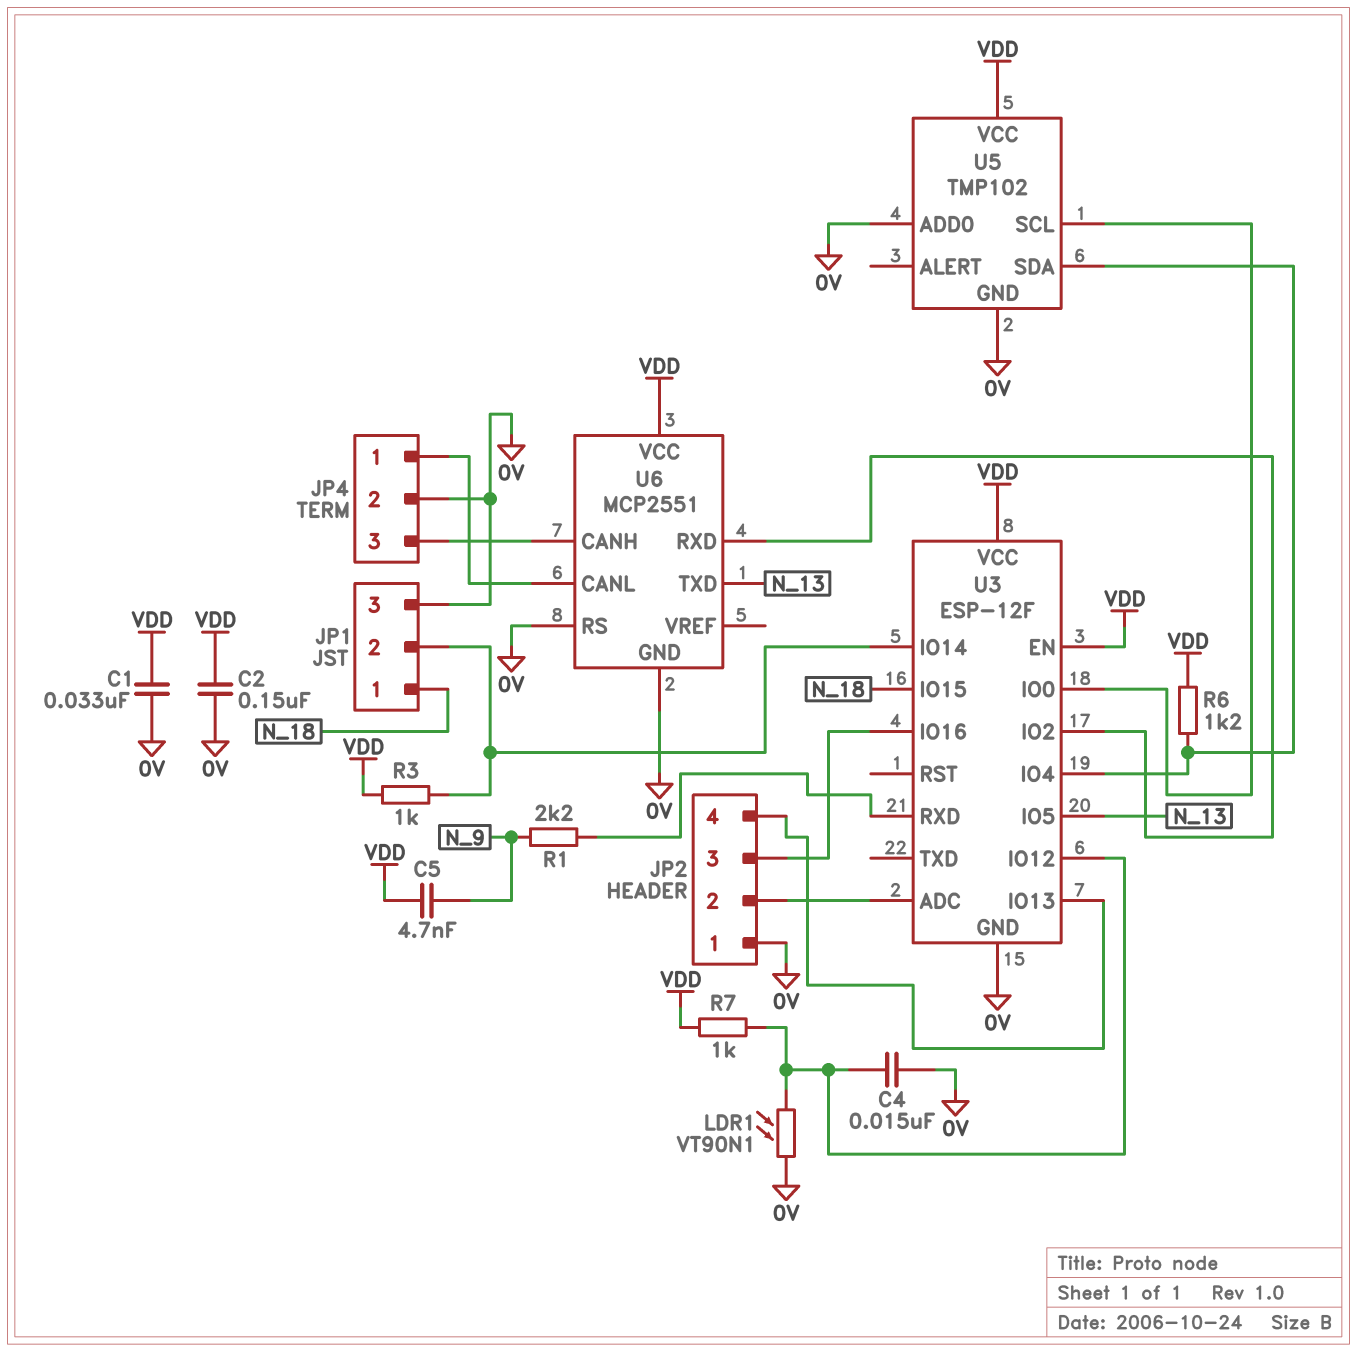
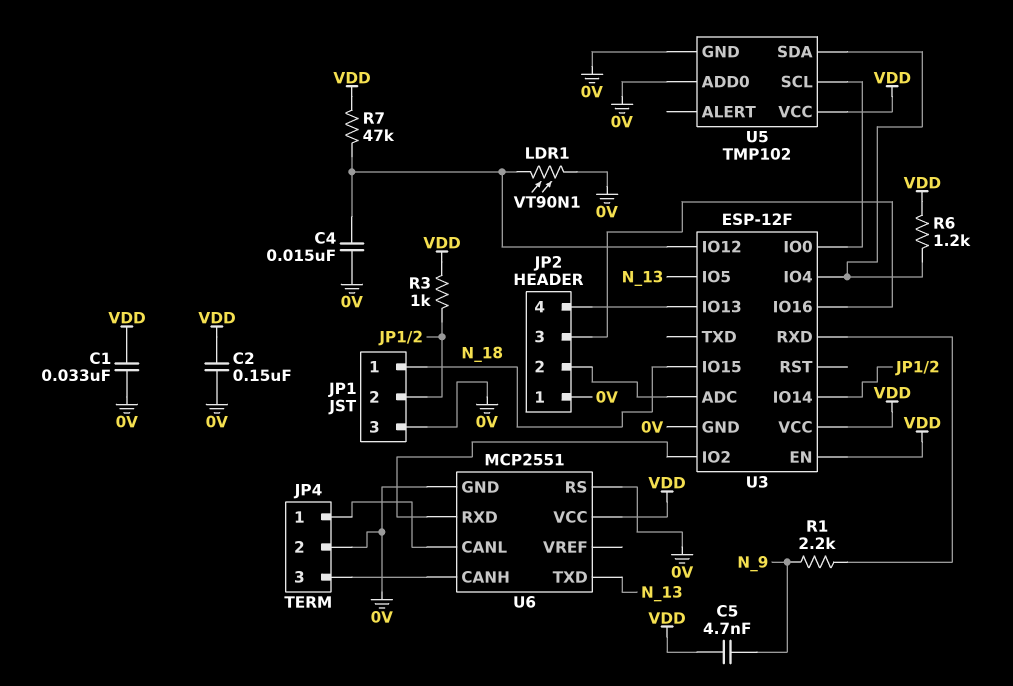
R7: 1k (U3/IO12, VDD) -> 47k (U3/IO12, VDD)

